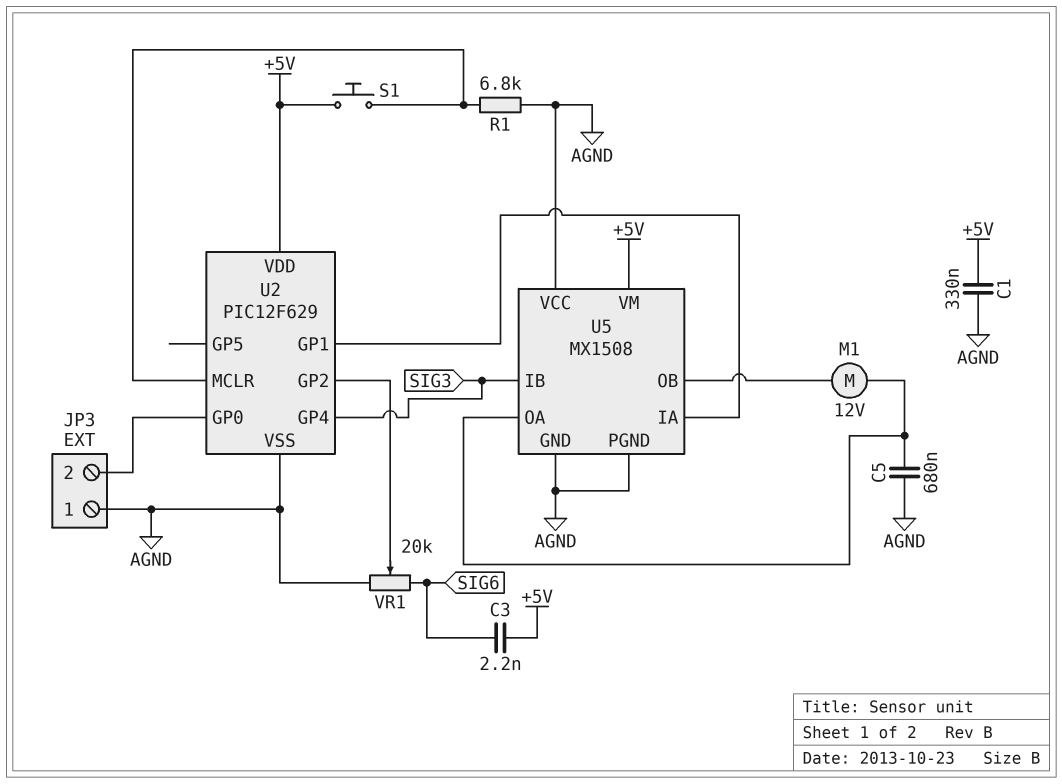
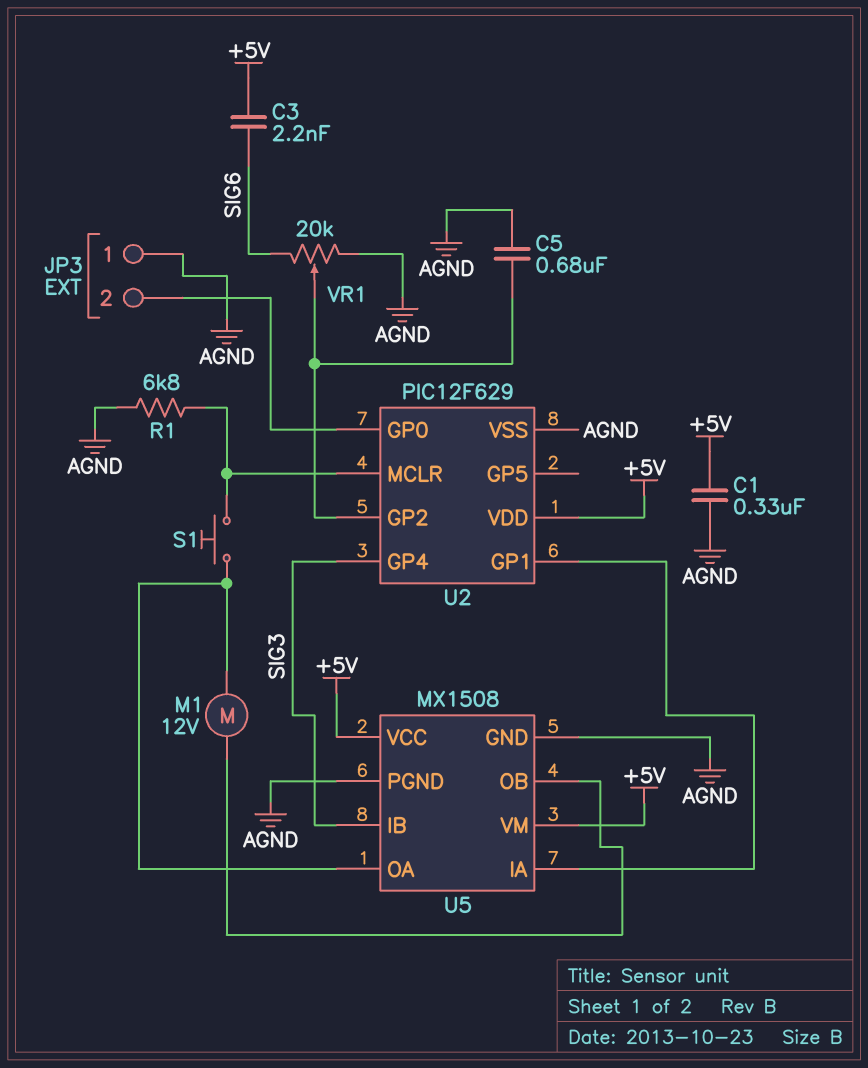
C5: 680nF (AGND, U5/OA) -> 680nF (AGND, U2/GP2)
S1: button (+5V, U2/MCLR) -> button (U2/MCLR, U5/OA)
U5 pin VCC: AGND -> +5V

